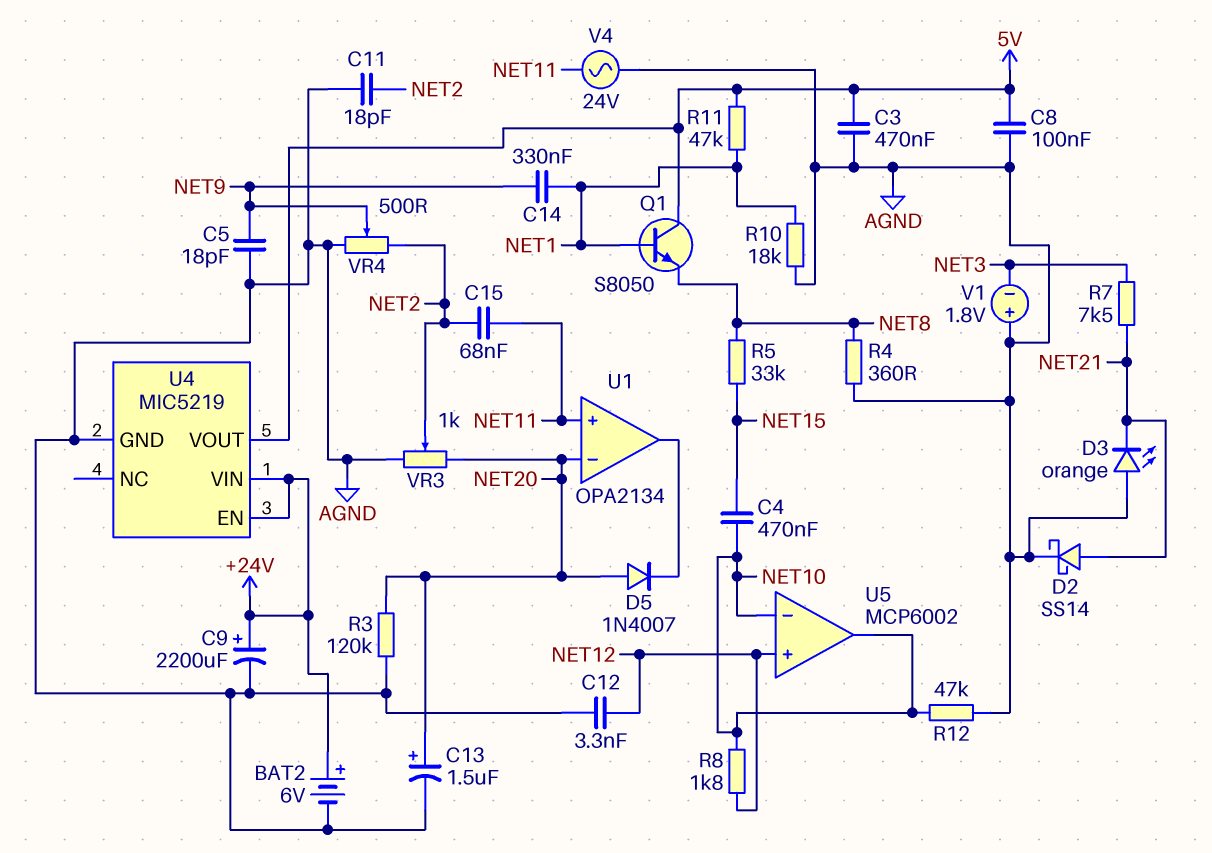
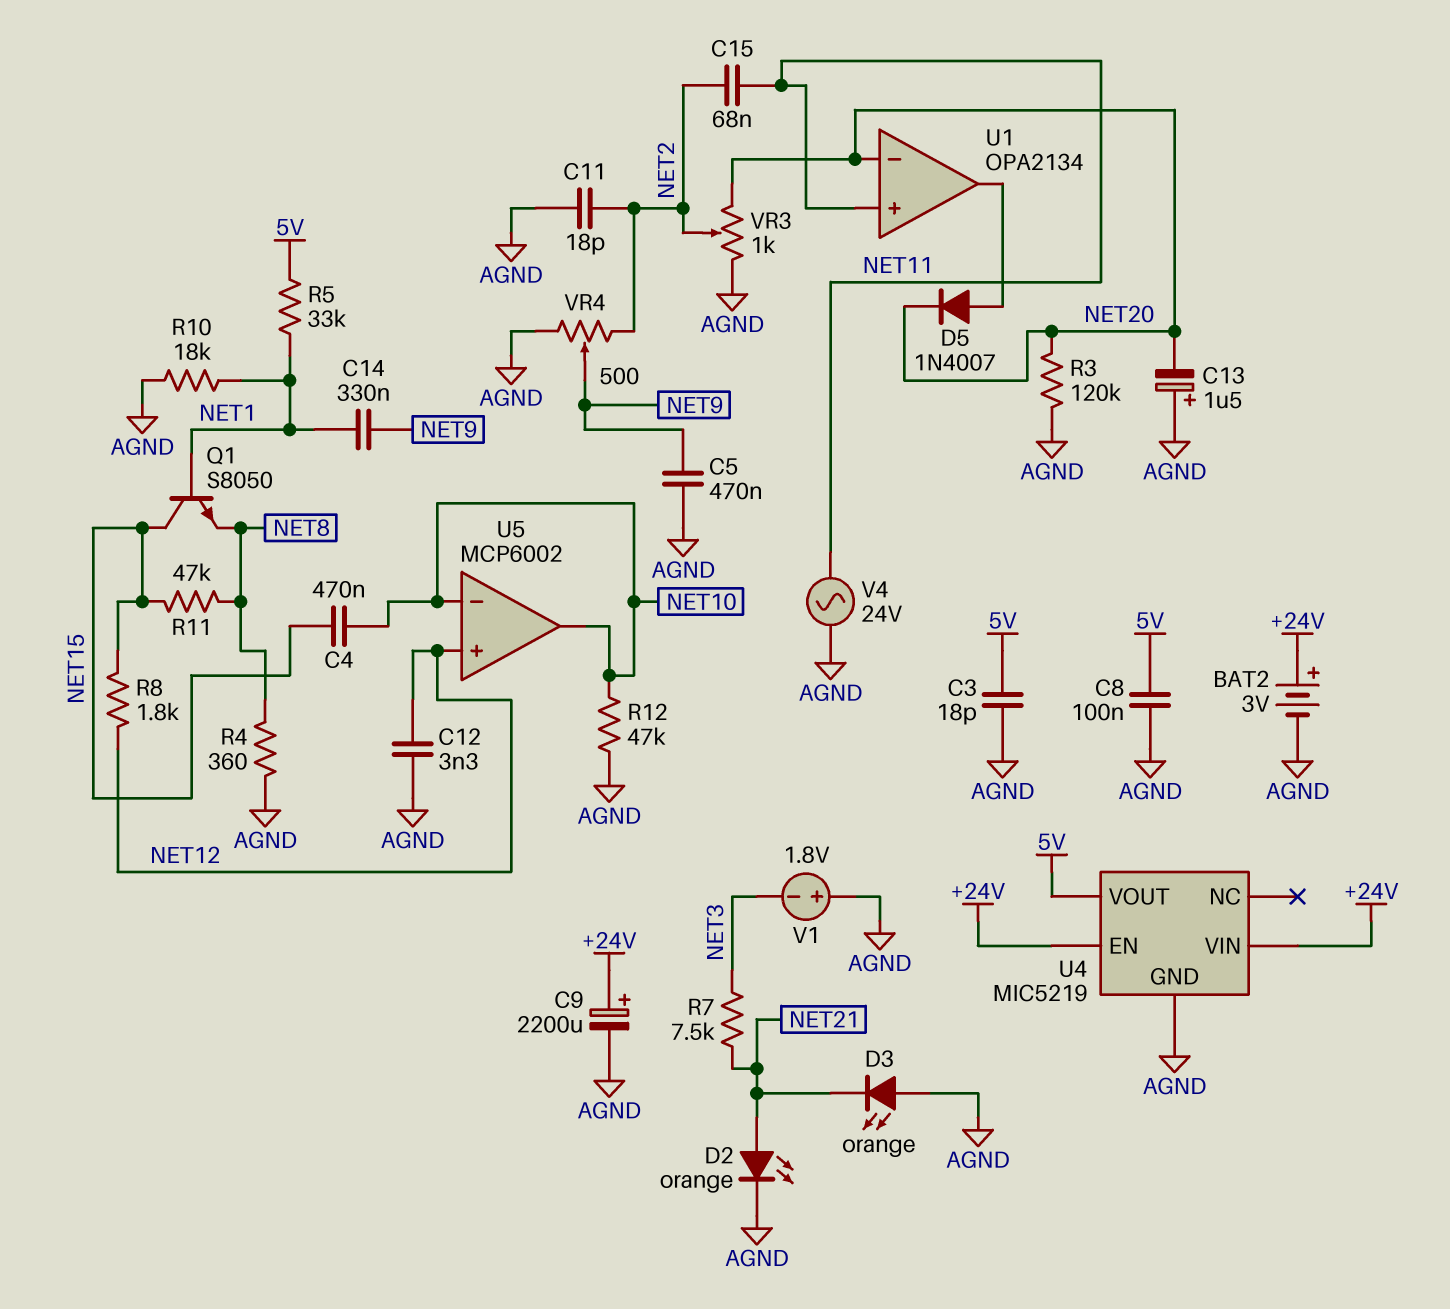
BAT2: 6V (plus +24V, minus AGND) -> 3V (plus +24V, minus AGND)
C3: 470nF (5V, AGND) -> 18pF (5V, AGND)
C5: 18pF (AGND, NET9) -> 470nF (AGND, NET9)
C13: 1.5uF (plus NET20, minus AGND) -> 1.5uF (plus AGND, minus NET20)
D2: schottky SS14 (A NET21, K AGND) -> LED orange (A NET21, K AGND)
D5: diode 1N4007 (A NET20, K U1/out) -> diode 1N4007 (A U1/out, K NET20)
Q1: NPN S8050 (B NET1, C 5V, E NET8) -> NPN S8050 (B NET1, C NET15, E NET8)
R5: 33k (NET8, NET15) -> 33k (5V, NET1)
R8: 1.8k (NET10, NET12) -> 1.8k (NET12, NET15)
R11: 47k (5V, NET1) -> 47k (NET8, NET15)

